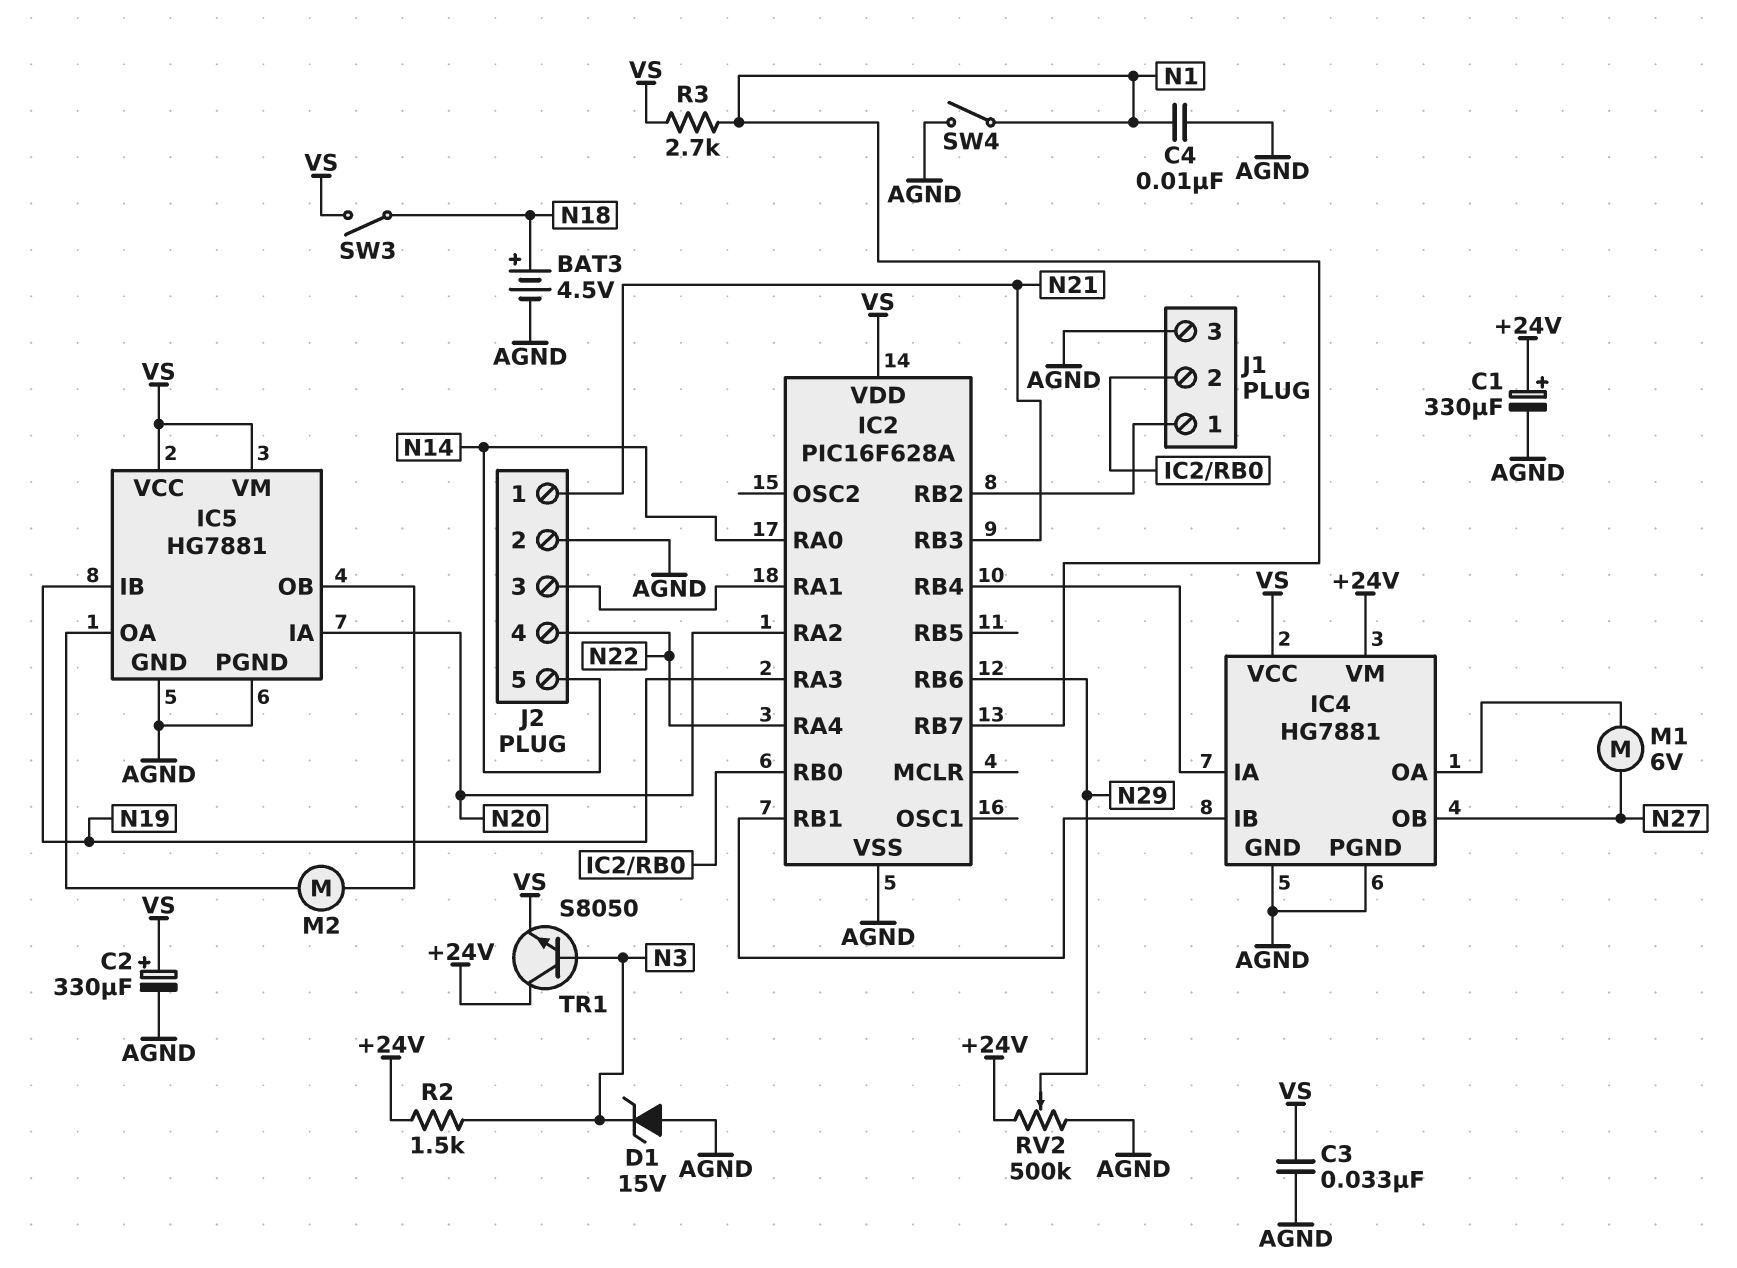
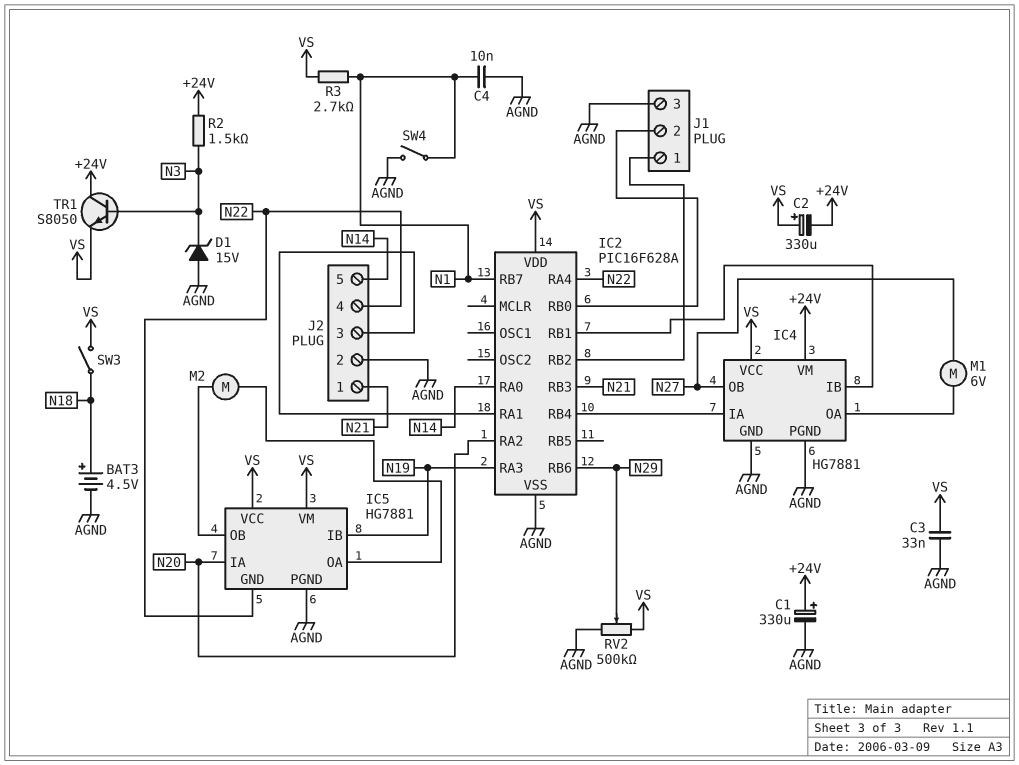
C2: 330uF (plus VS, minus AGND) -> 330uF (plus VS, minus +24V)
IC5 pin GND: AGND -> N22
RV2: 500k (+24V, AGND, wiper N29) -> 500k (AGND, VS, wiper N29)

